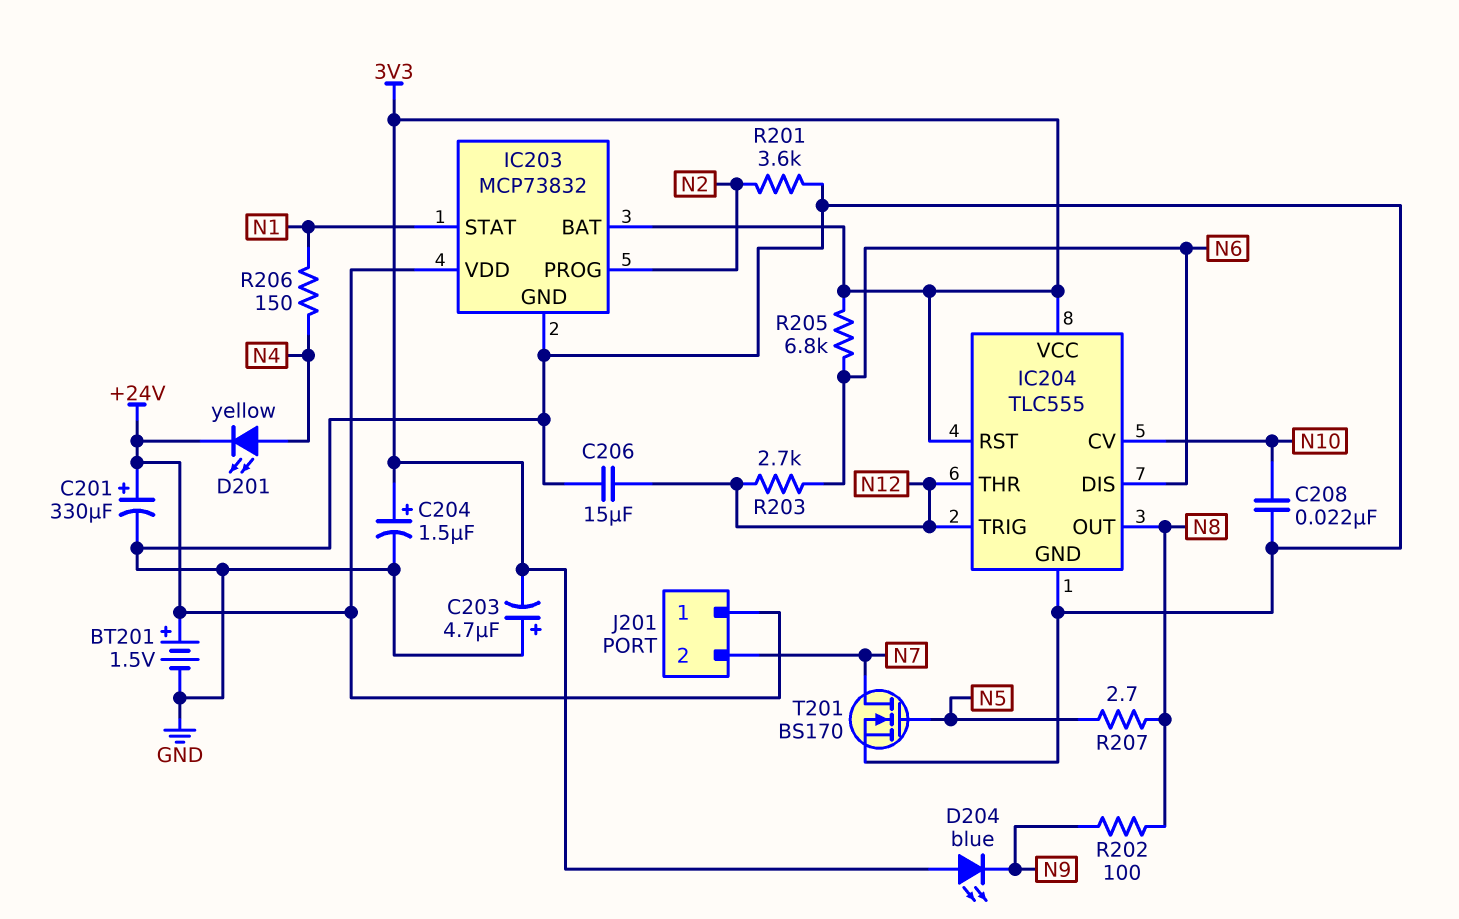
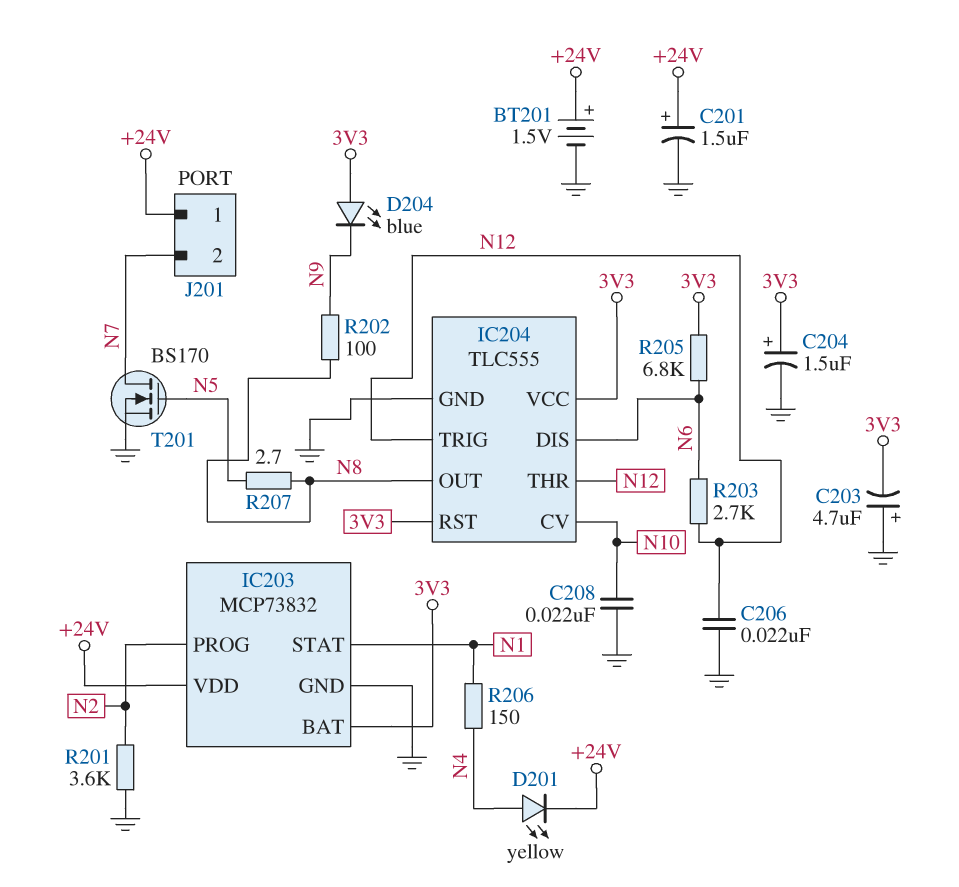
C201: 330uF (plus +24V, minus GND) -> 1.5uF (plus +24V, minus GND)
C206: 15uF (GND, N12) -> 22nF (GND, N12)

